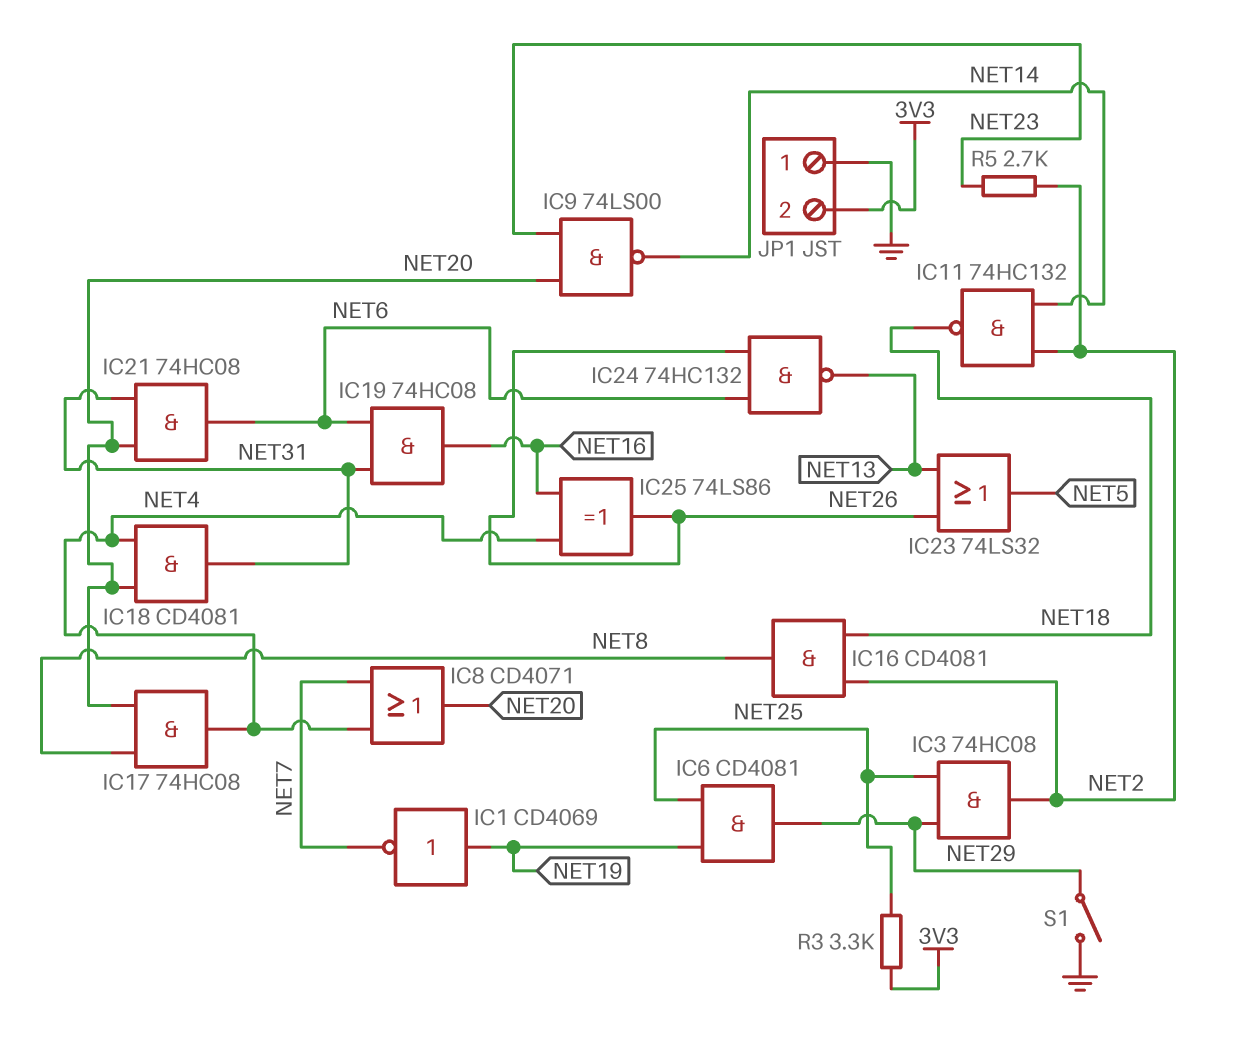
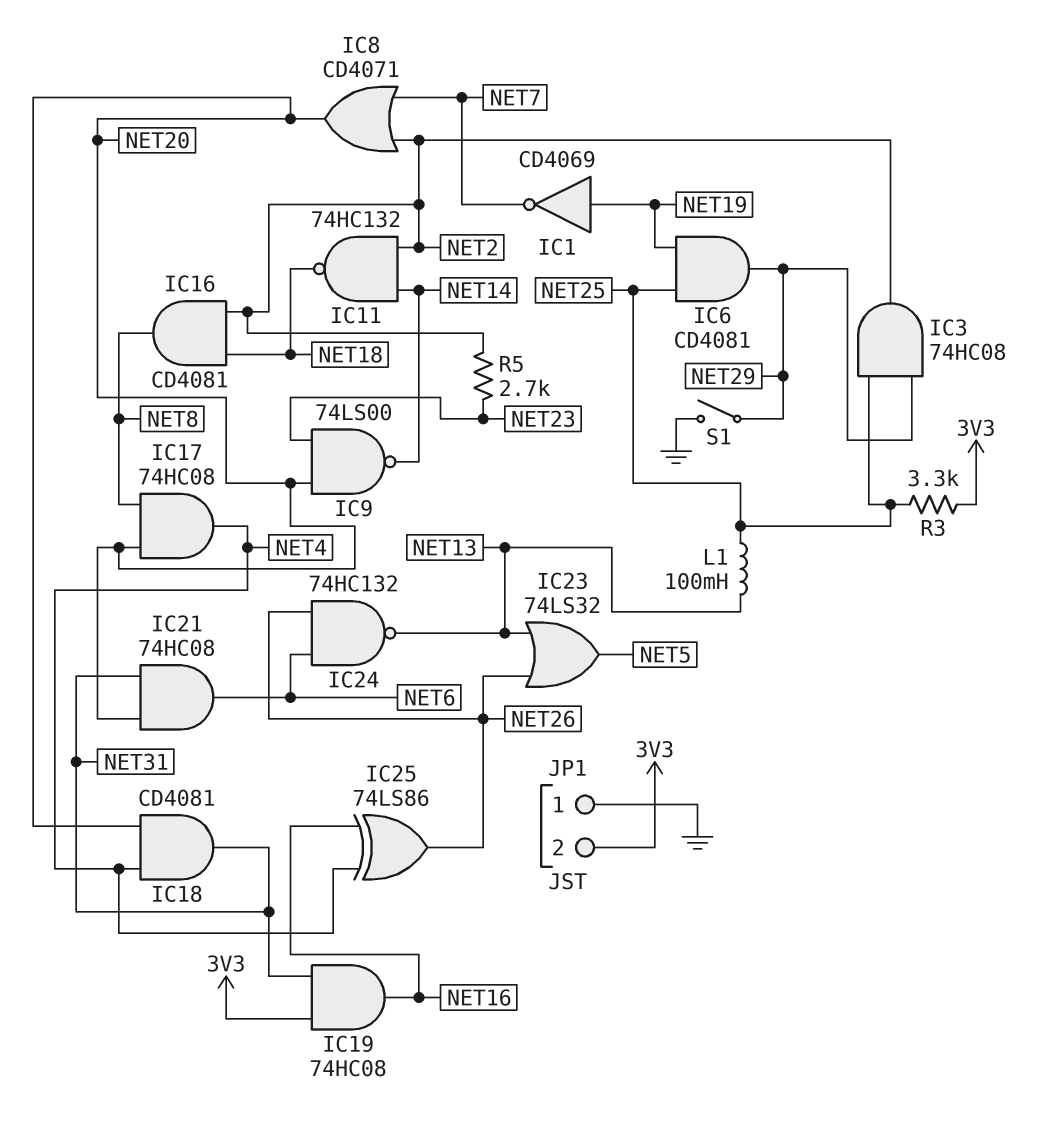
IC8: OR CD4071 (in NET4, in NET7, out NET20) -> OR CD4071 (in NET2, in NET7, out NET20)
IC19: AND 74HC08 (in NET6, in NET31, out NET16) -> AND 74HC08 (in 3V3, in NET31, out NET16)
L1: none -> 100mH (NET13, NET25)

